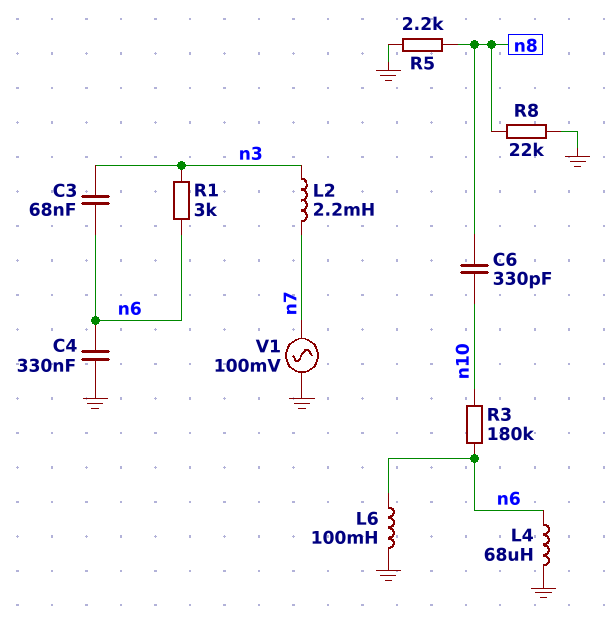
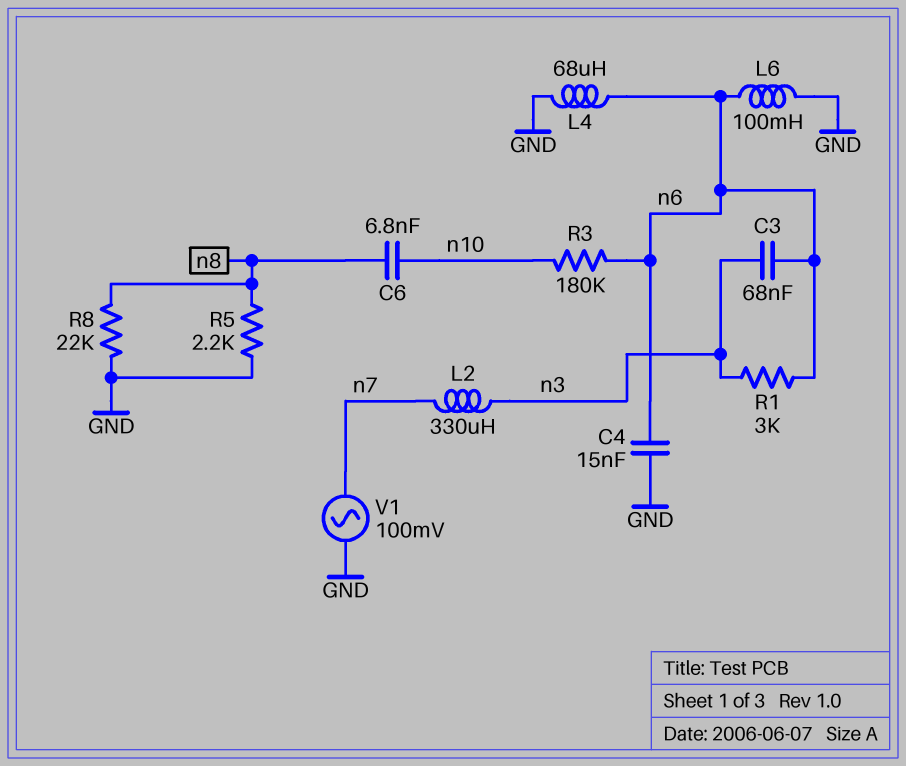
C4: 330nF (GND, n6) -> 15nF (GND, n6)
C6: 330pF (n8, n10) -> 6.8nF (n8, n10)
L2: 2.2mH (n3, n7) -> 330uH (n3, n7)

